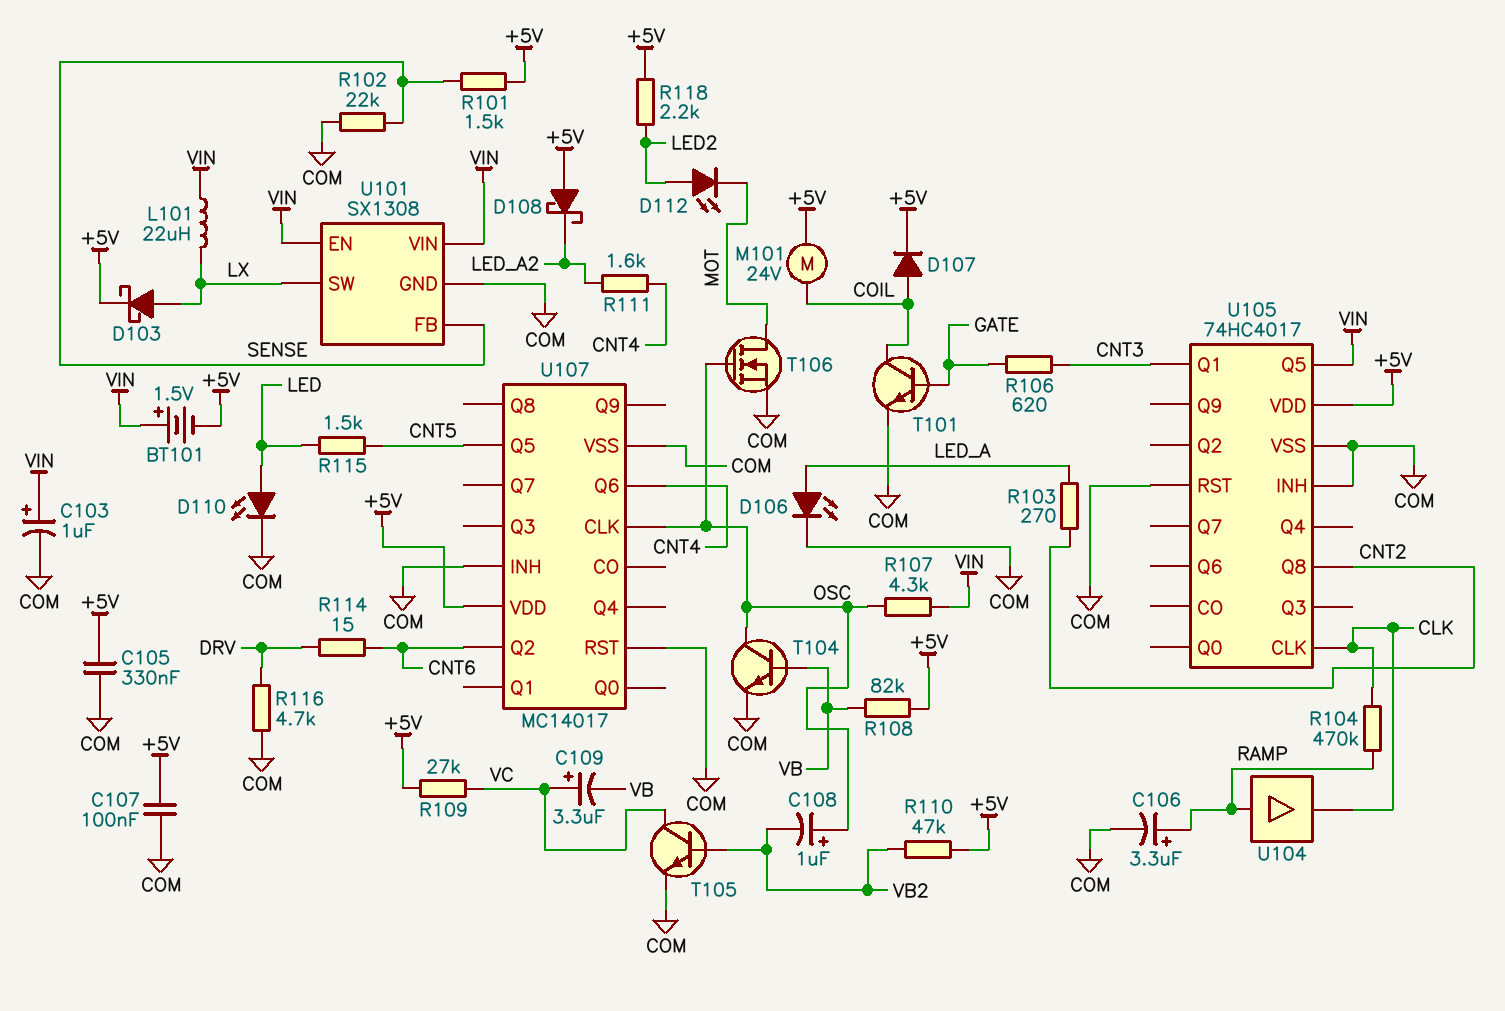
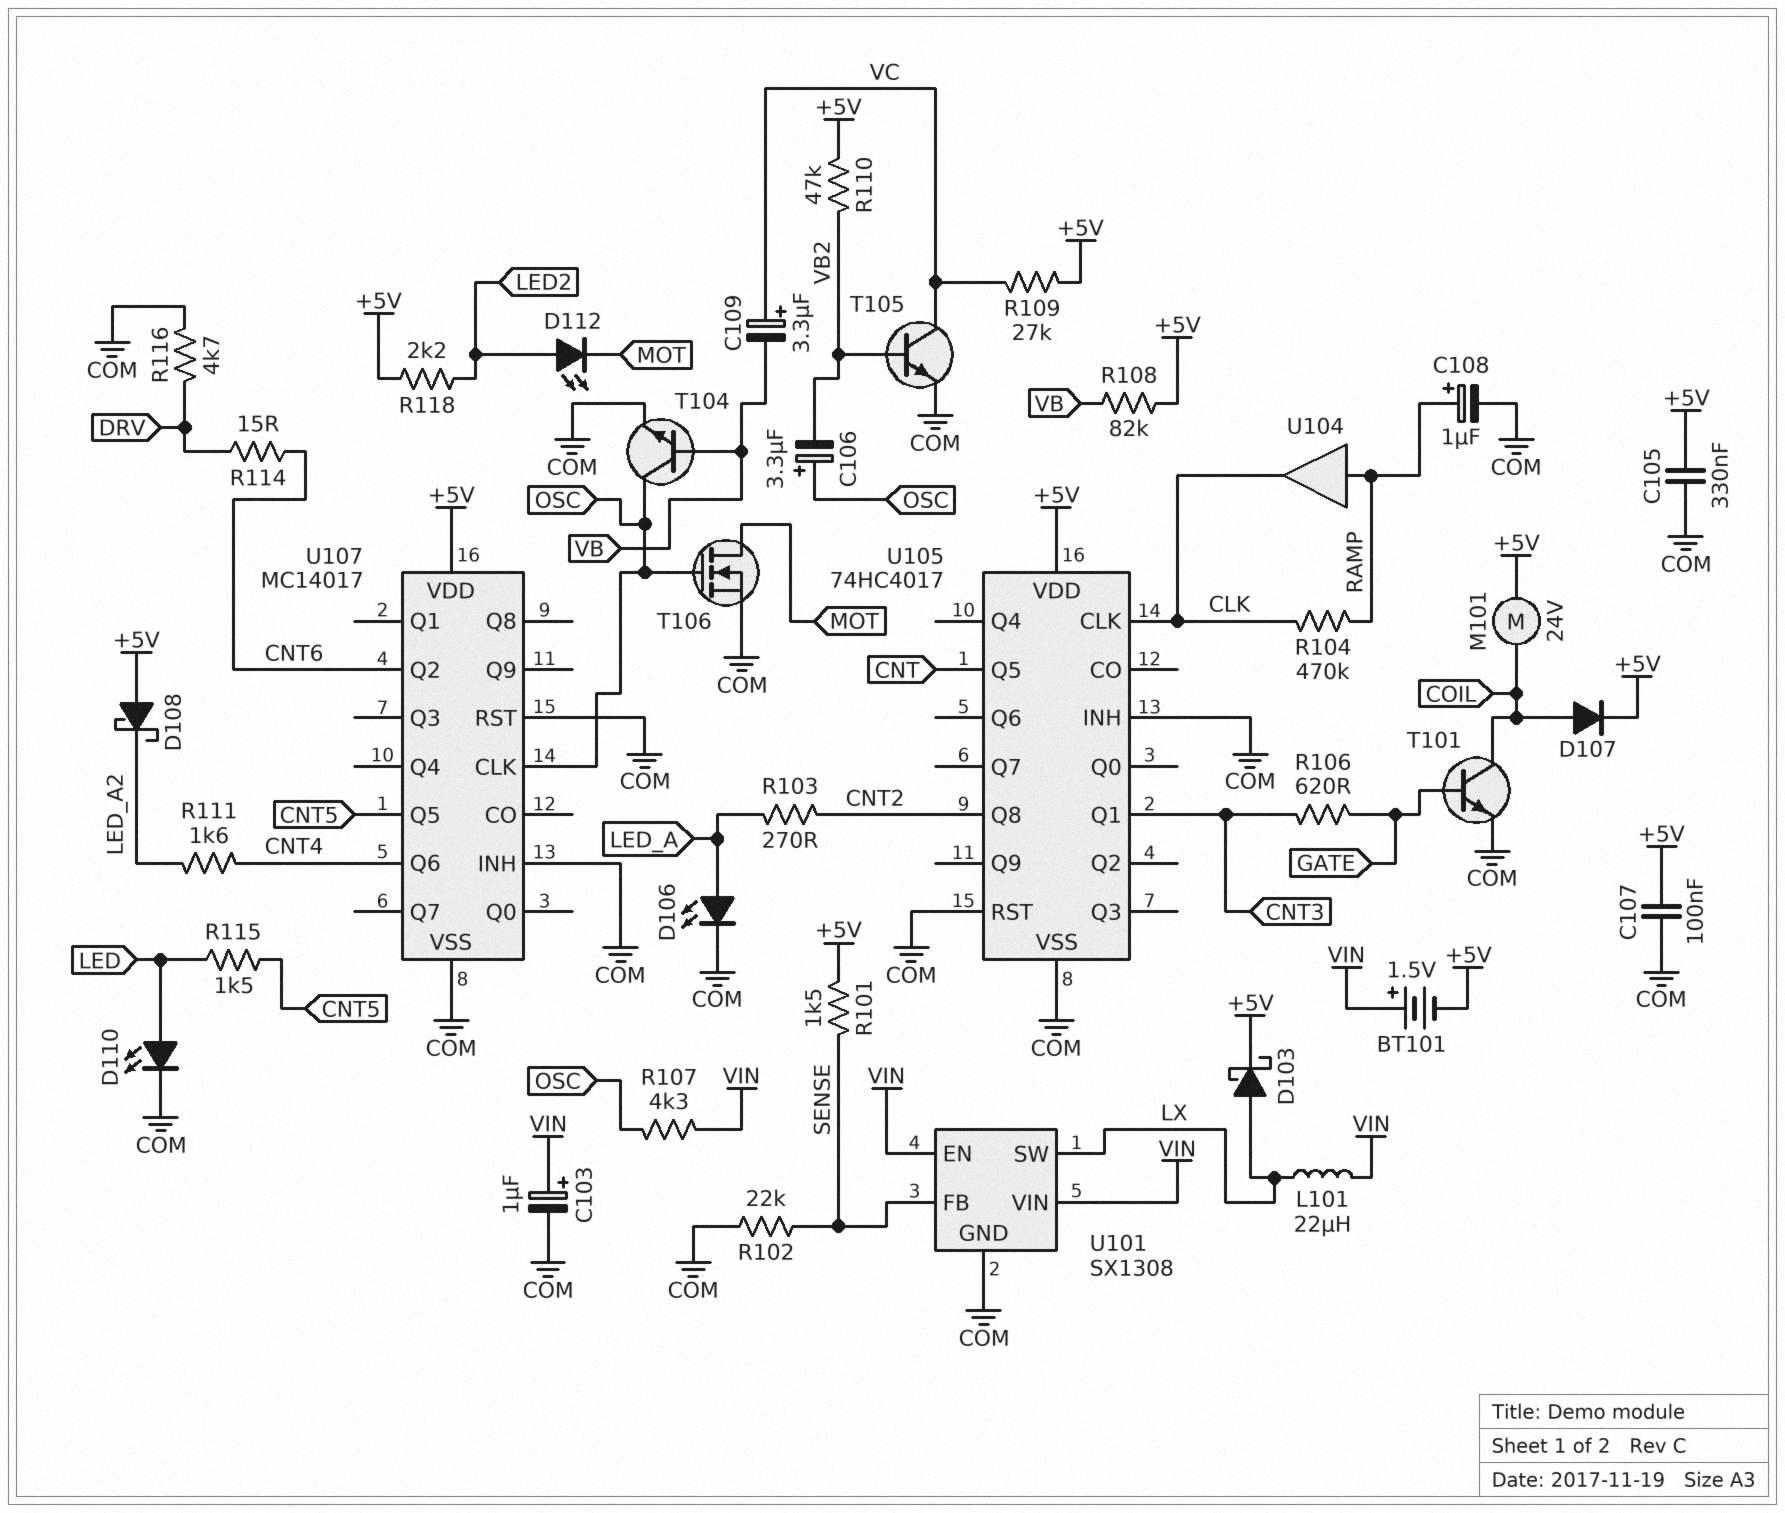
C106: 3.3uF (plus RAMP, minus COM) -> 3.3uF (plus OSC, minus VB2)
C108: 1uF (plus OSC, minus VB2) -> 1uF (plus RAMP, minus COM)
U105 pin Q5: VIN -> CNT

